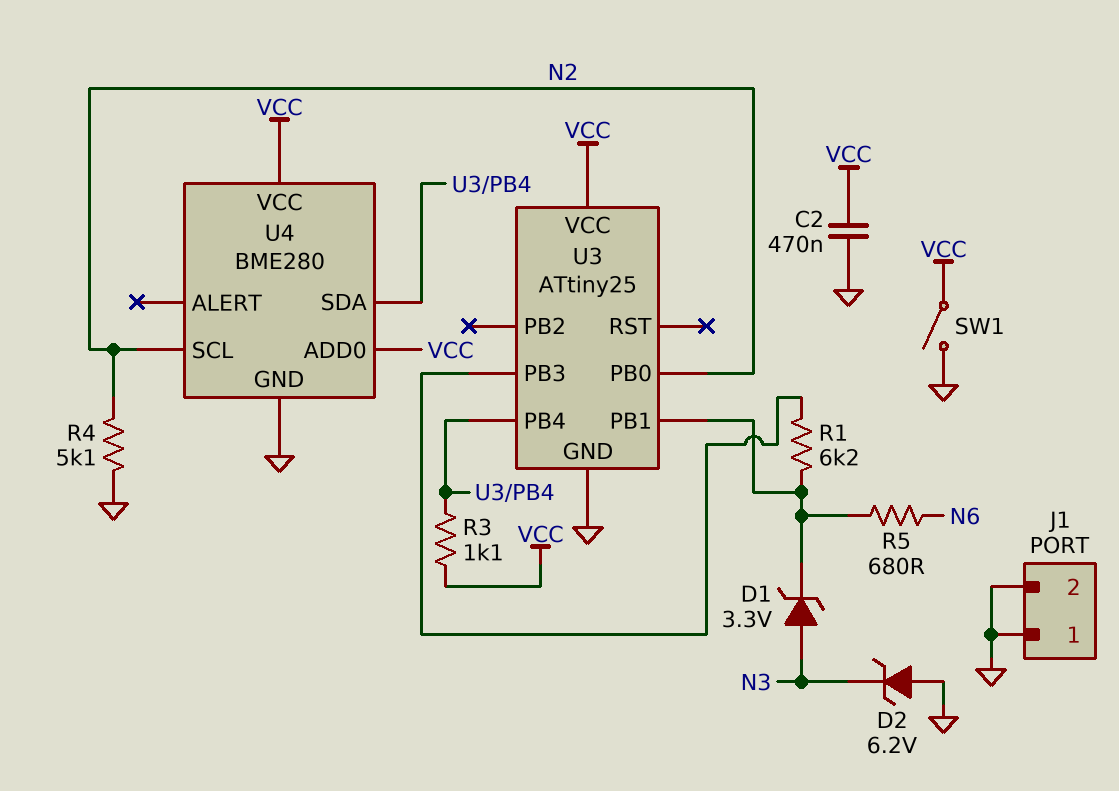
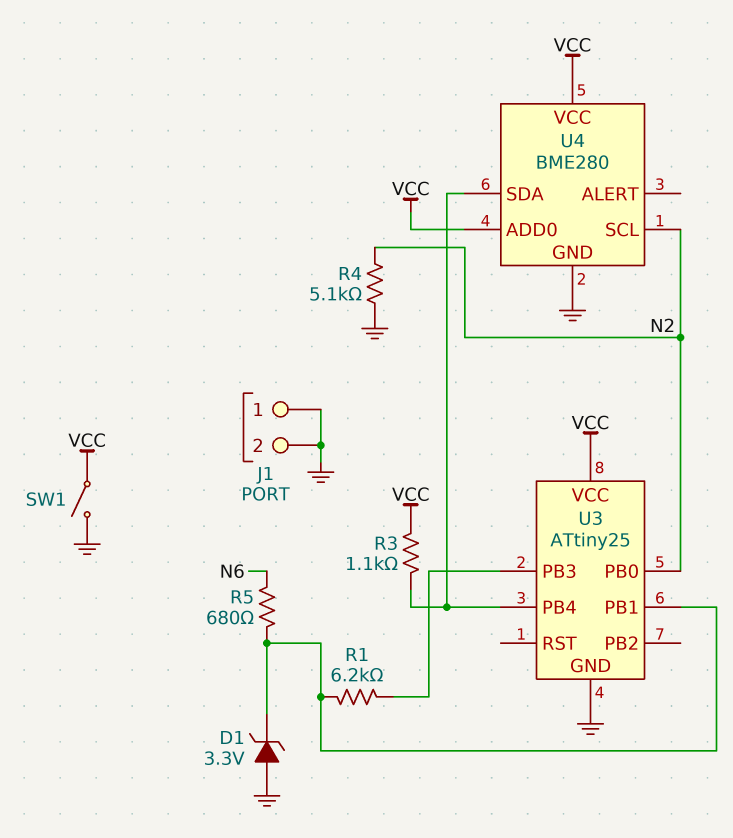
C2: 470nF (GND, VCC) -> none
D1: zener 3.3V (A N3, K U3/PB1) -> zener 3.3V (A GND, K U3/PB1)
D2: zener 6.2V (A GND, K N3) -> none

